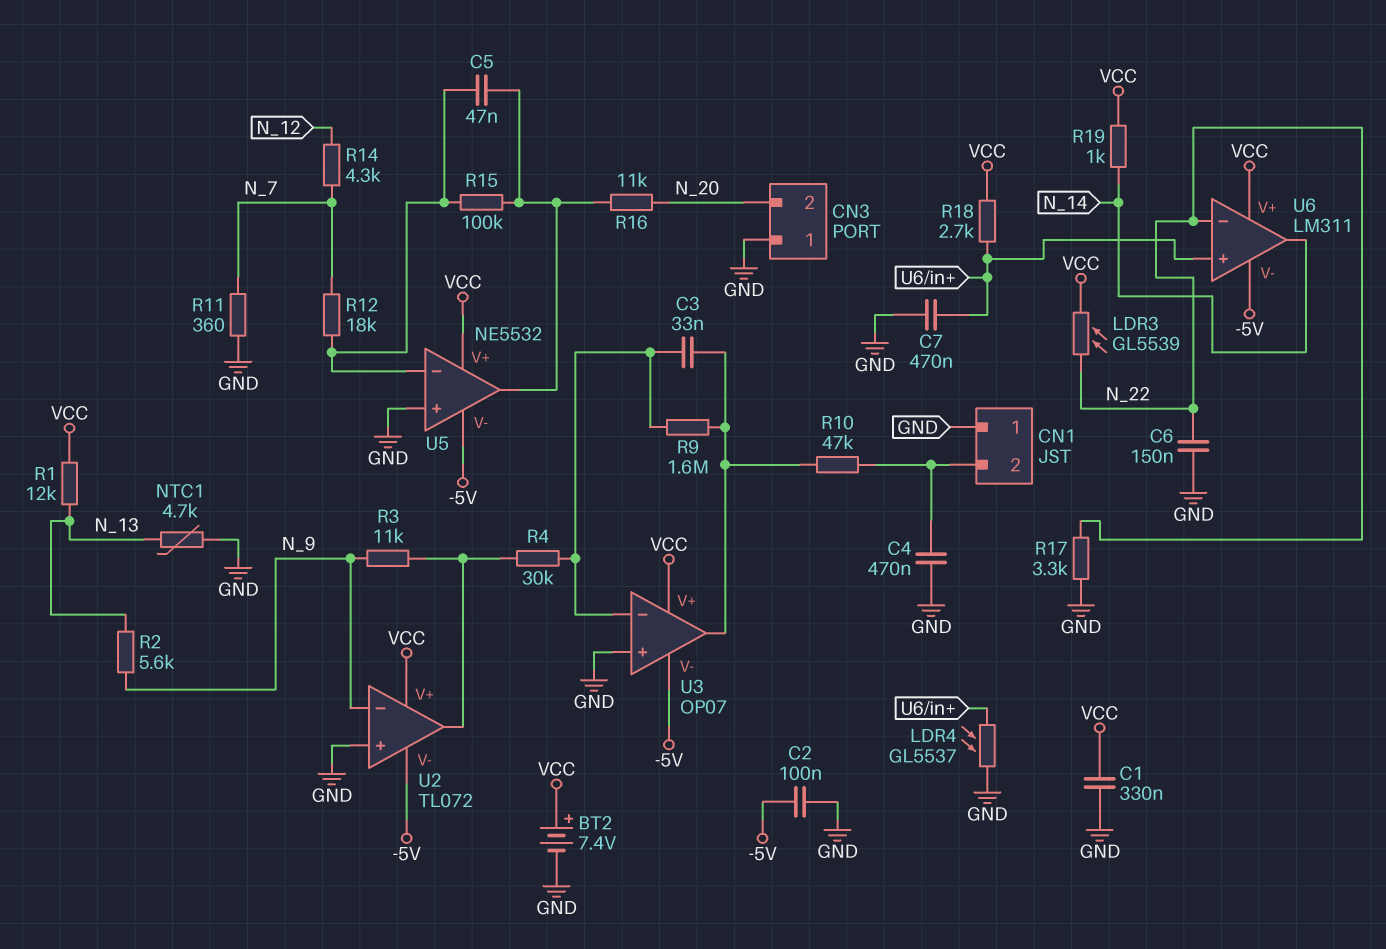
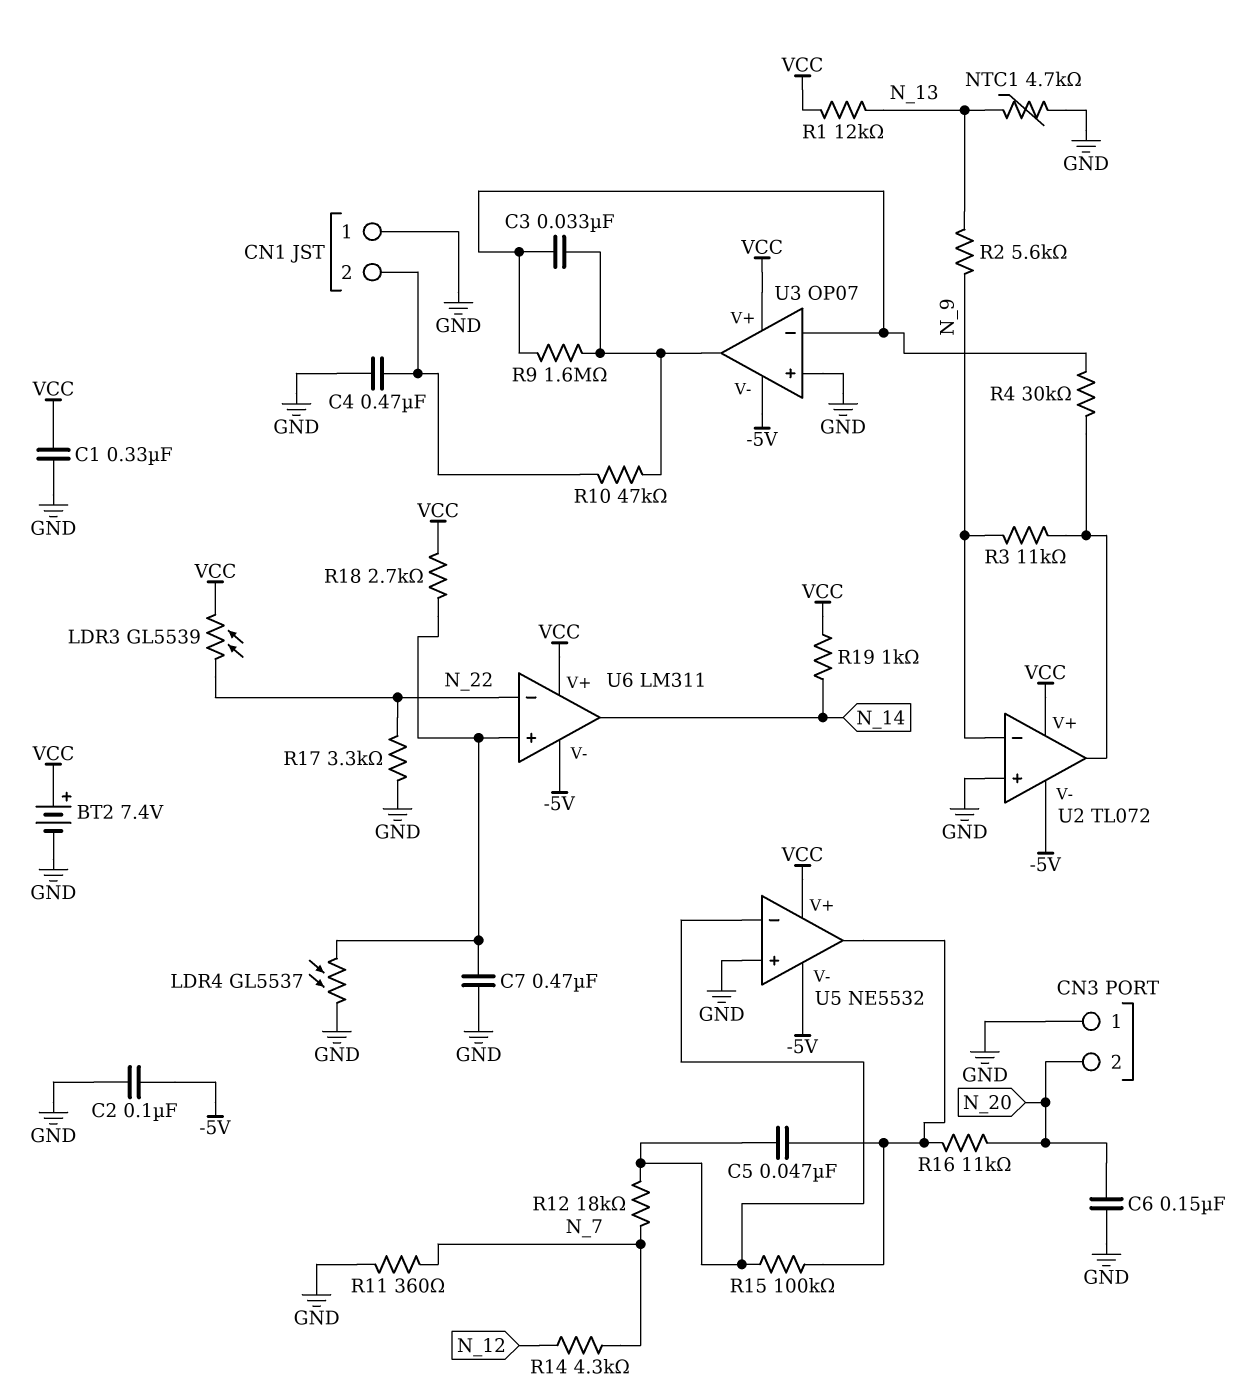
C6: 150nF (GND, N_22) -> 150nF (GND, N_20)

